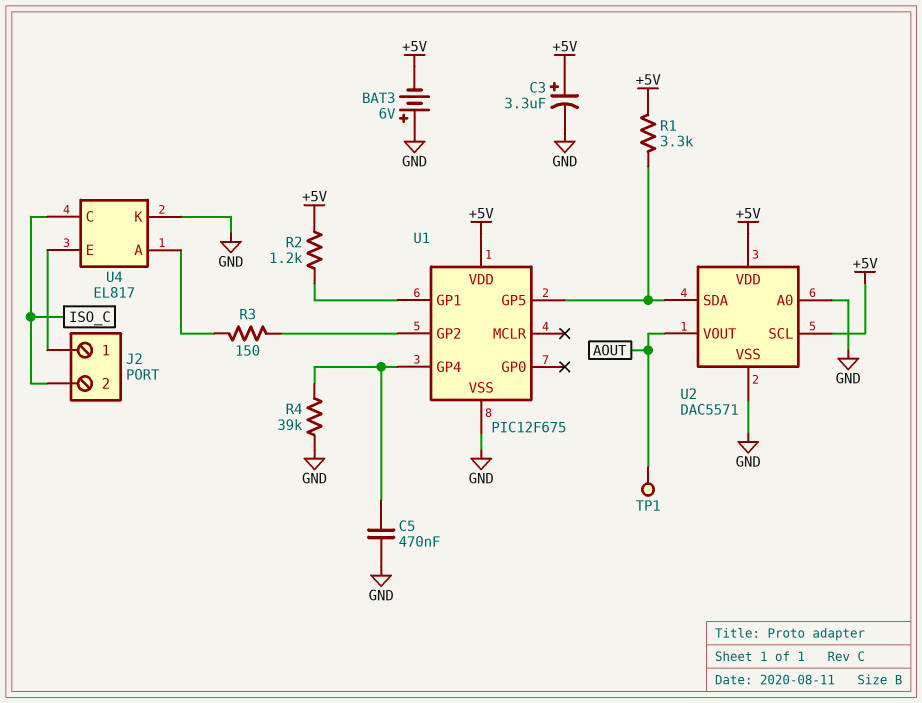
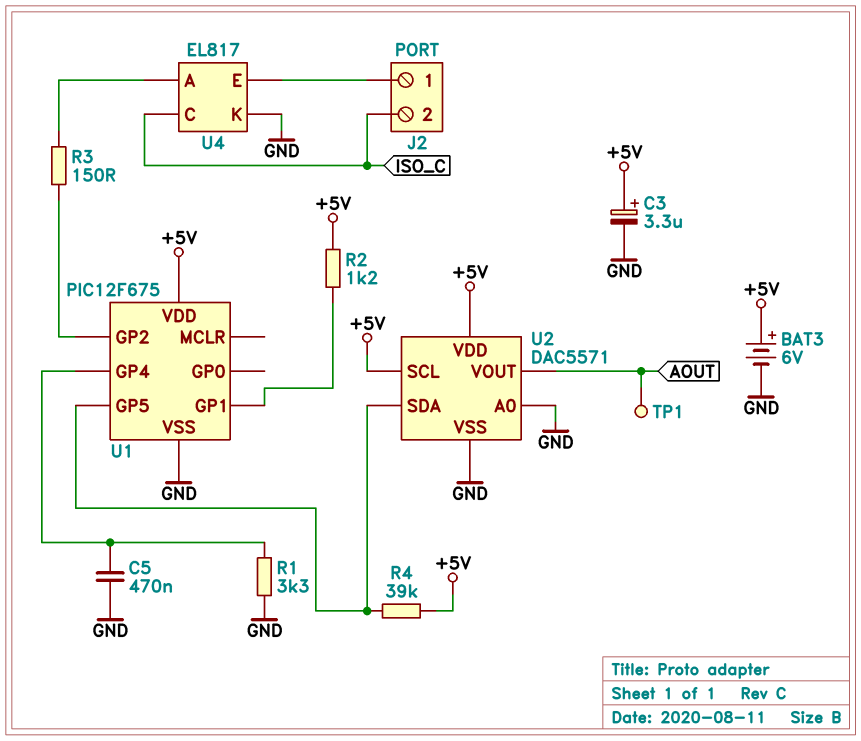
BAT3: 6V (plus GND, minus +5V) -> 6V (plus +5V, minus GND)
R1: 3.3k (+5V, U1/GP5) -> 3.3k (GND, U1/GP4)
R4: 39k (GND, U1/GP4) -> 39k (+5V, U1/GP5)

